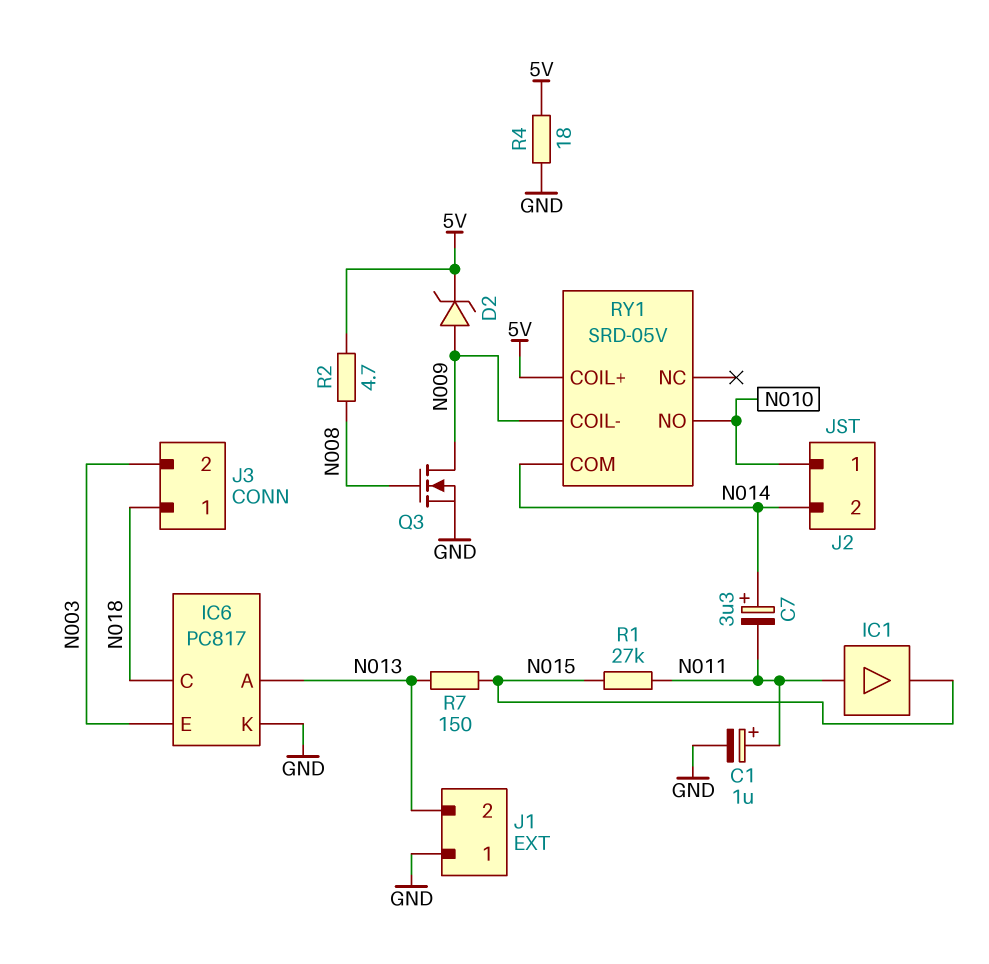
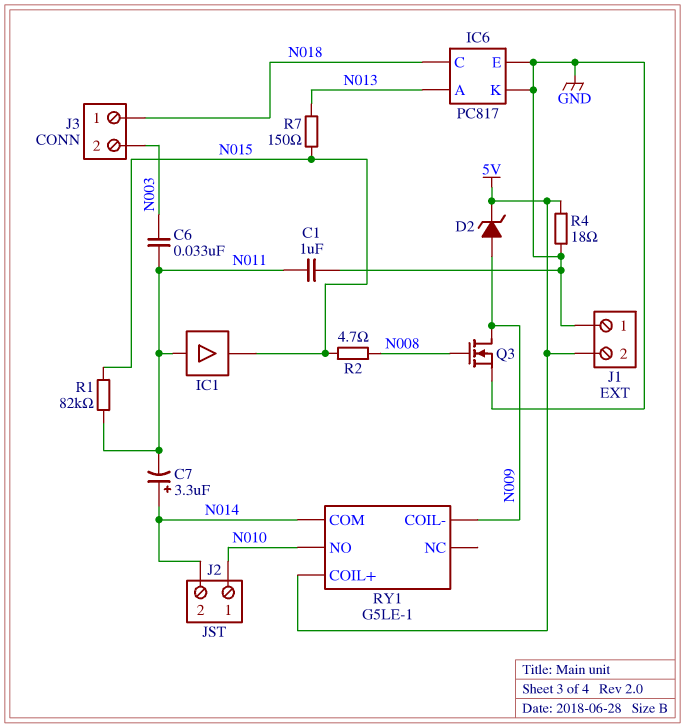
C1: 1uF (plus N011, minus GND) -> 1uF (GND, N011)
C6: none -> 33nF (N003, N011)
IC6 pin E: N003 -> GND
J1 pin 2: N013 -> 5V
R1: 27k (N011, N015) -> 82k (N011, N015)
R2: 4.7 (5V, N008) -> 4.7 (N008, N015)
RY1: SRD-05V -> G5LE-1

